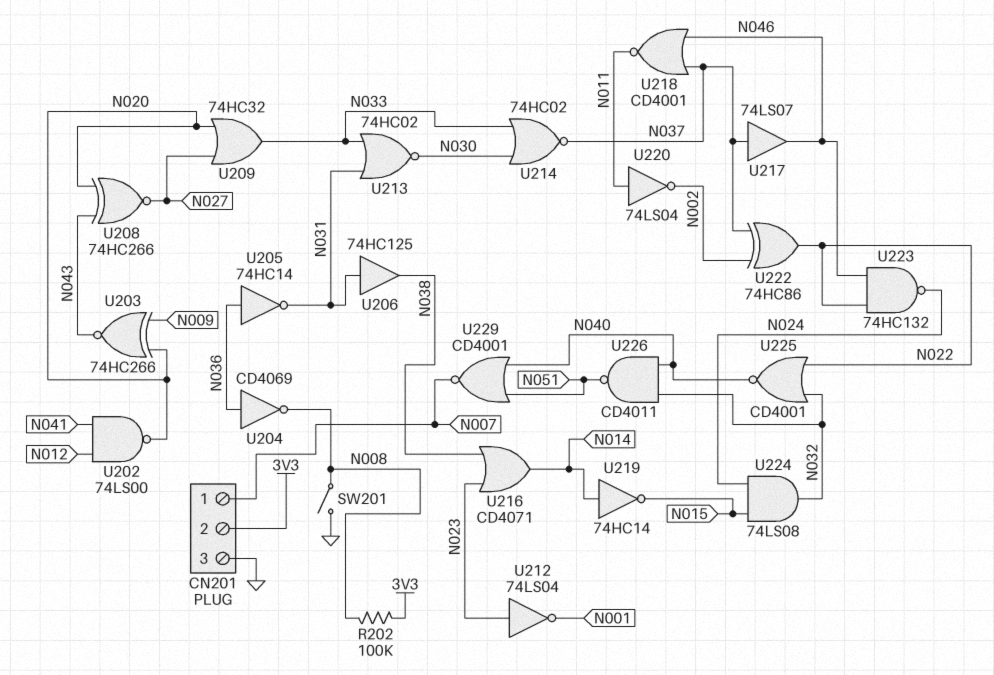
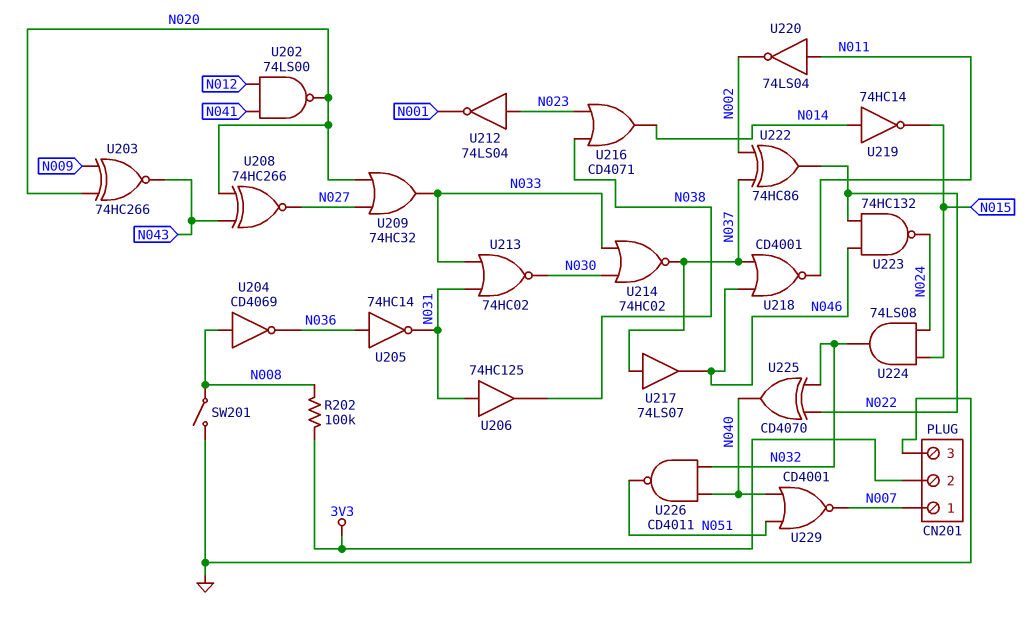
U204: NOT CD4069 (in N036, out N008) -> NOT CD4069 (in N008, out N036)
U225: NOR CD4001 (in N022, in N032, out N040) -> XOR CD4070 (in N022, in N032, out N040)

